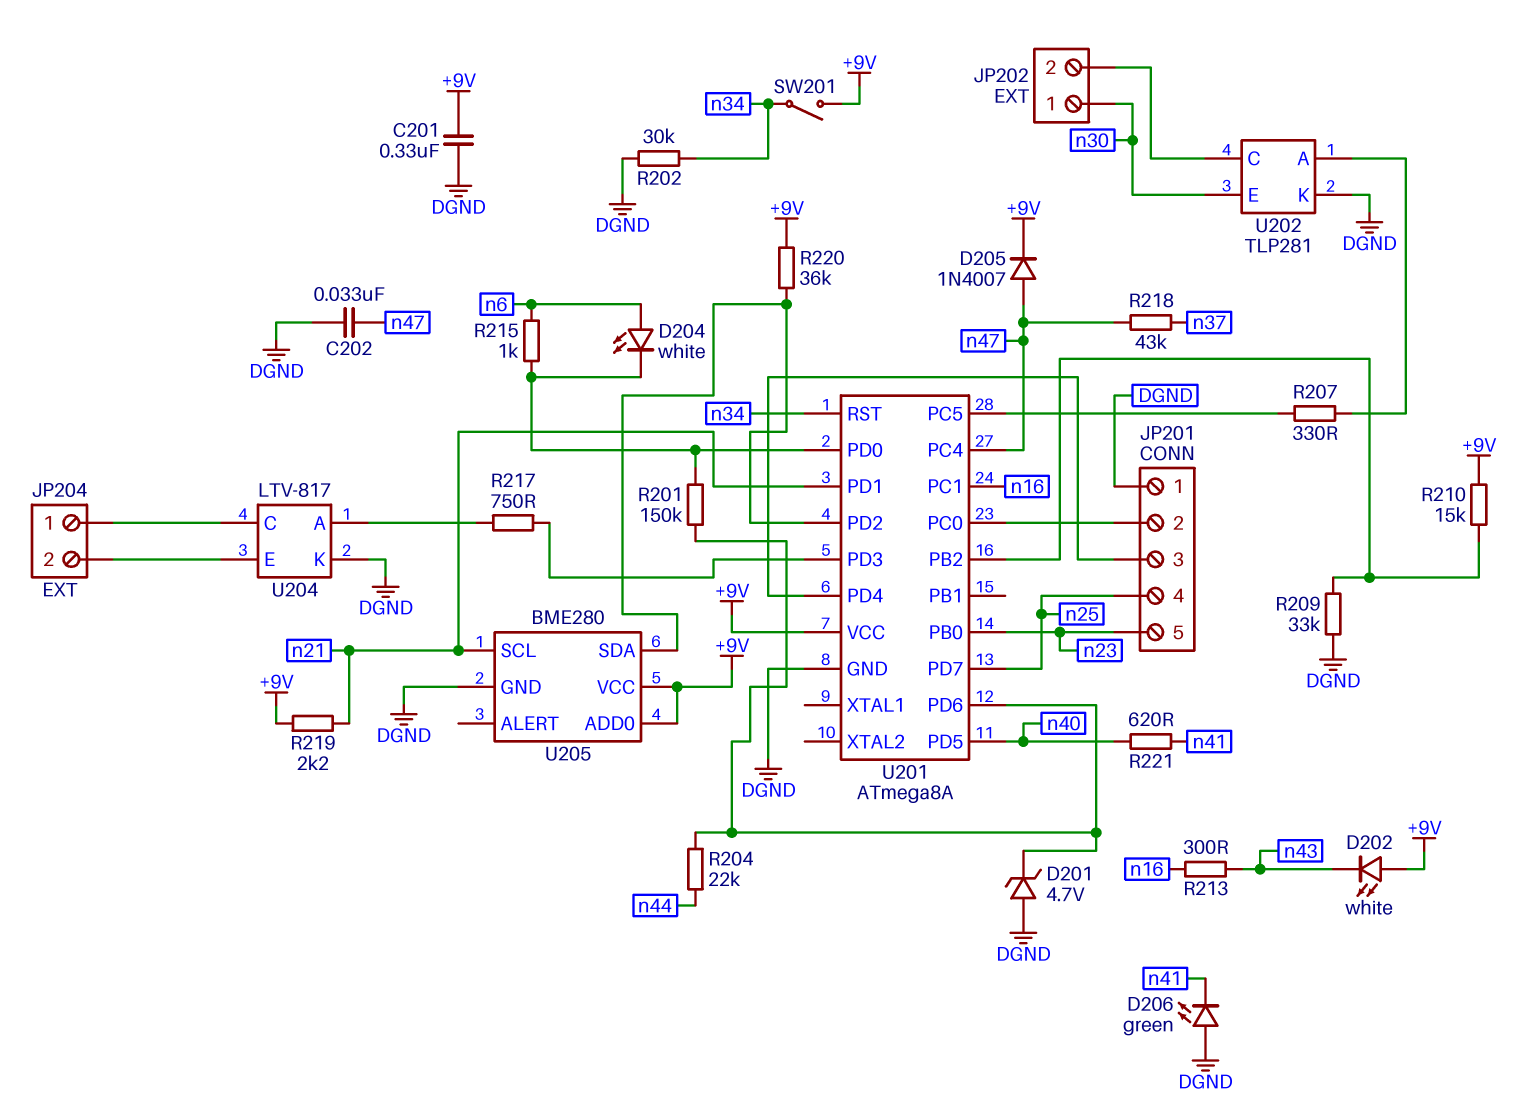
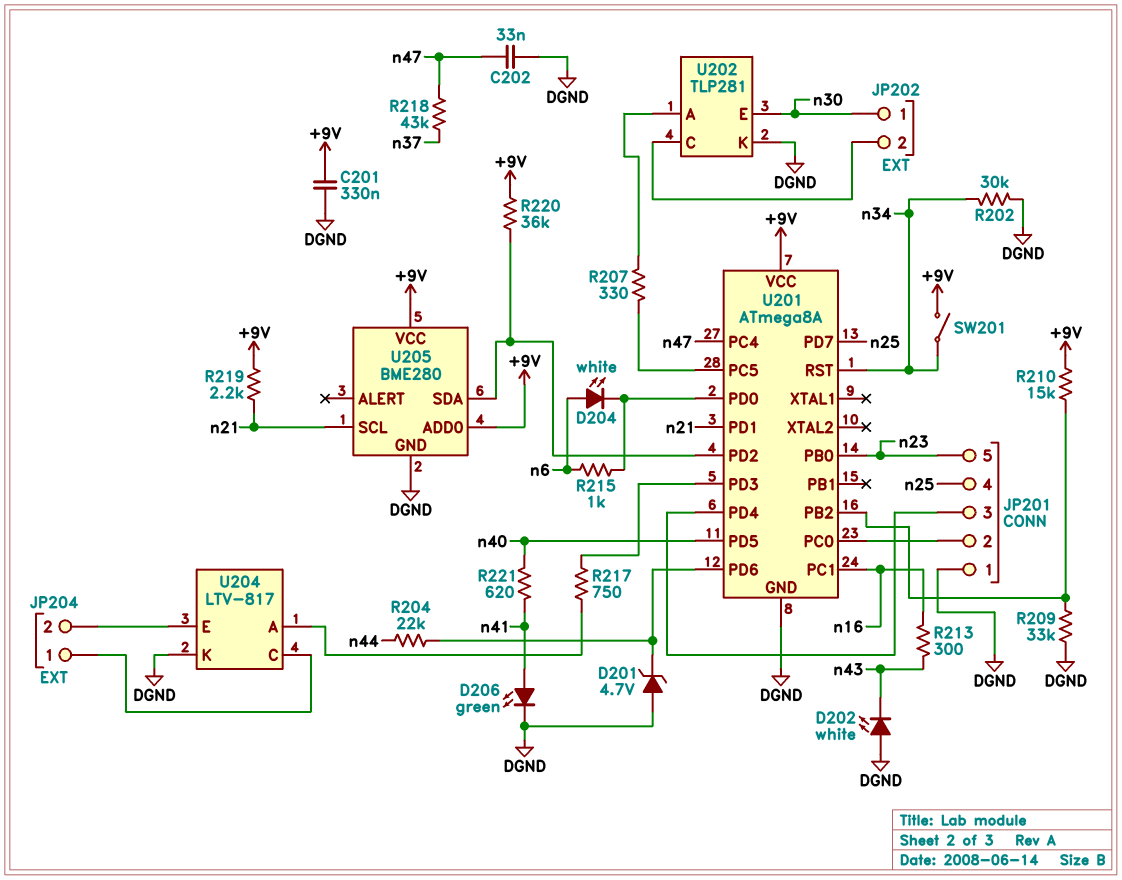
D202: LED white (A +9V, K n43) -> LED white (A DGND, K n43)
D205: diode 1N4007 (A n47, K +9V) -> none
D206: LED green (A DGND, K n41) -> LED green (A n41, K DGND)
R201: 150k (U201/PD0, U201/PD6) -> none

